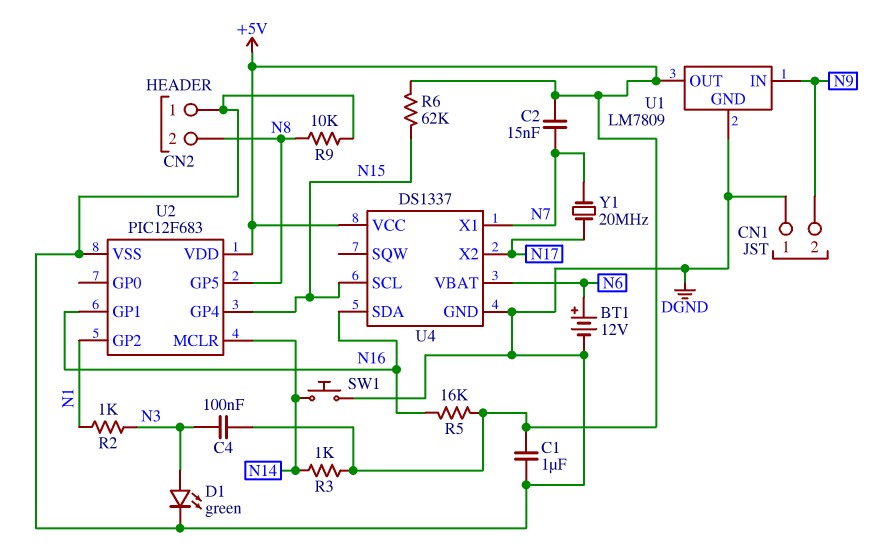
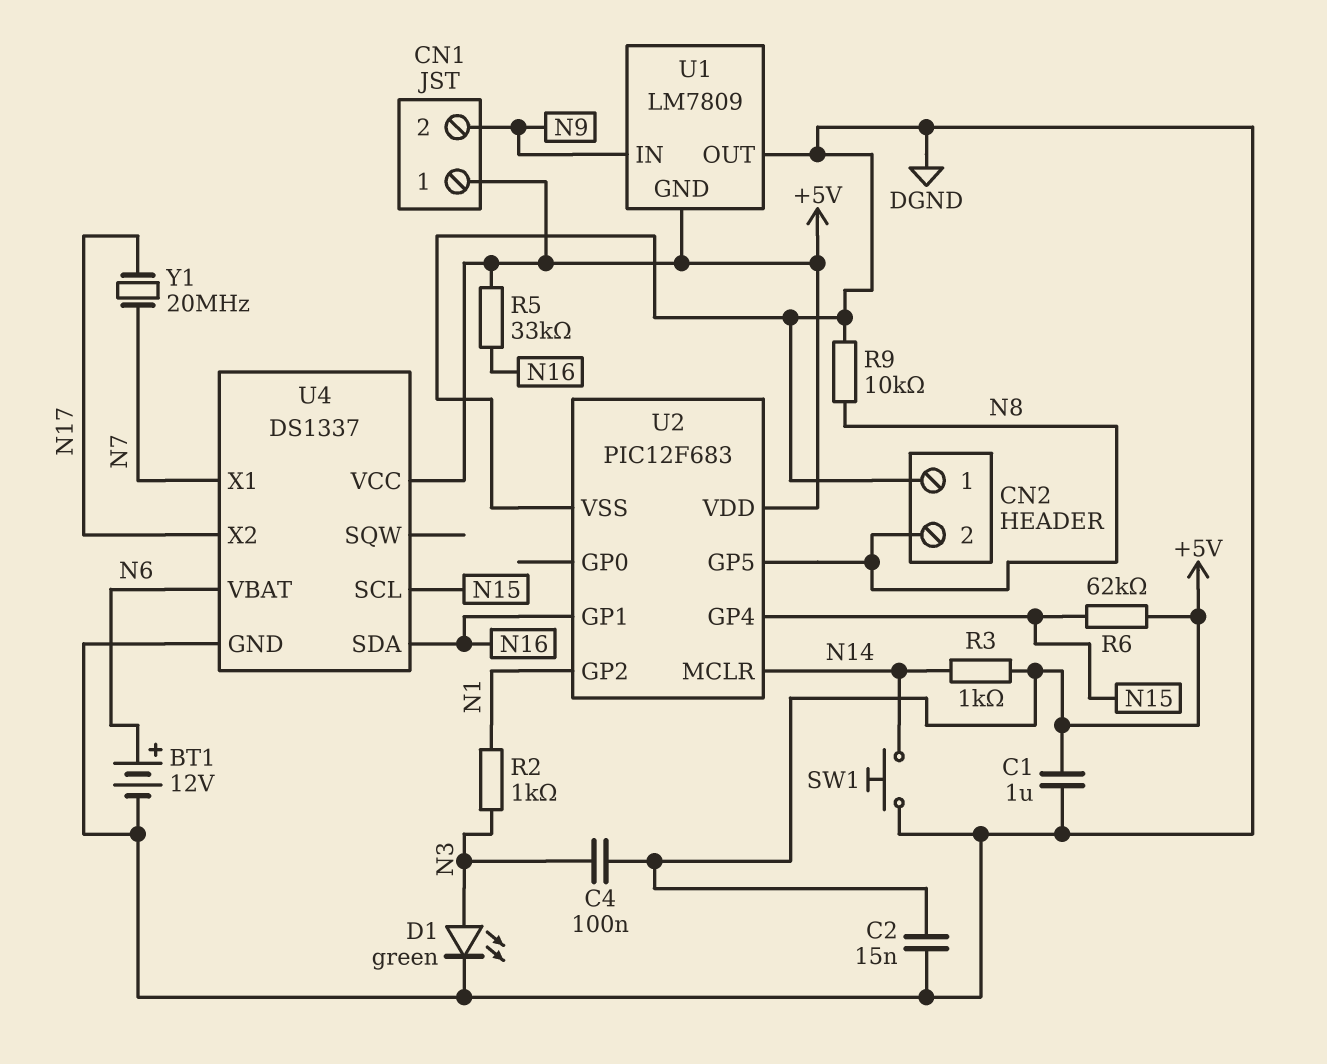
C2: 15nF (+5V, N7) -> 15nF (+5V, DGND)
CN1 pin 1: DGND -> +5V
R5: 16k (+5V, N16) -> 33k (+5V, N16)
U1 pin GND: DGND -> +5V
U1 pin OUT: +5V -> DGND

